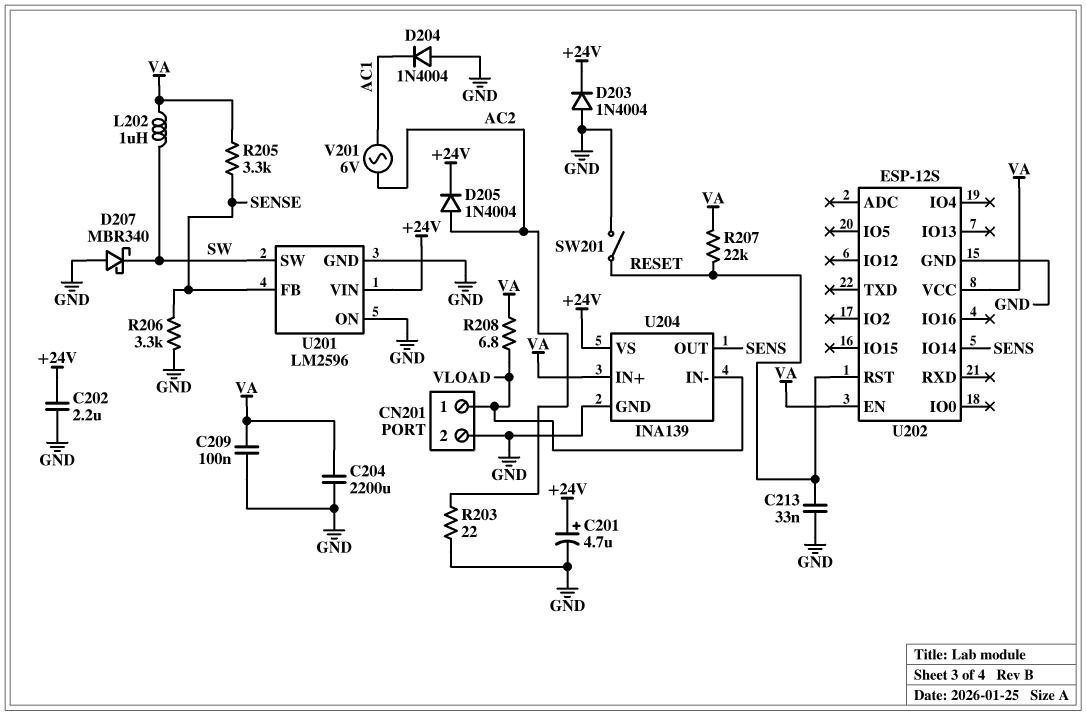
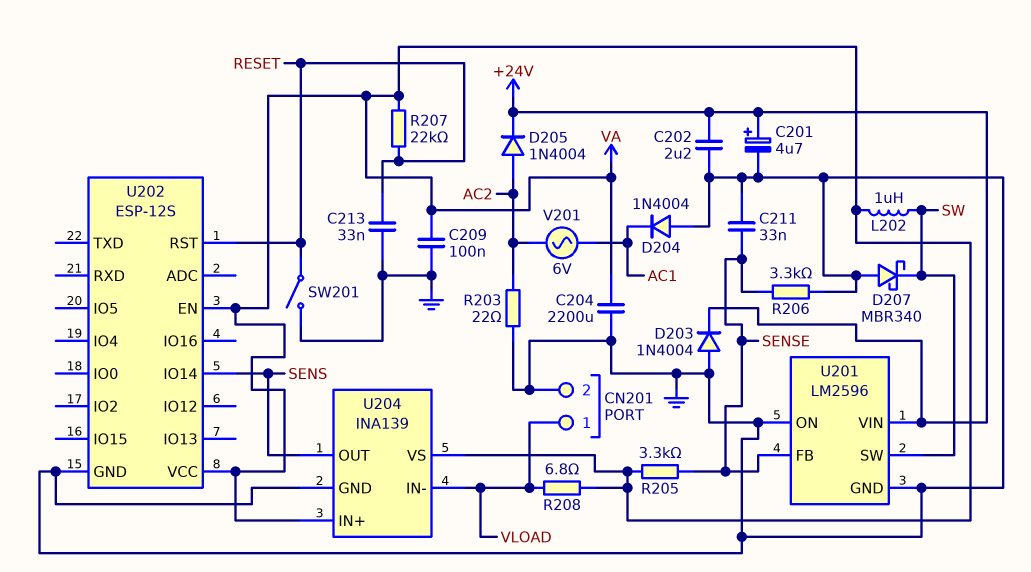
C211: none -> 33nF (GND, SENSE)
U204 pin VS: +24V -> VA

